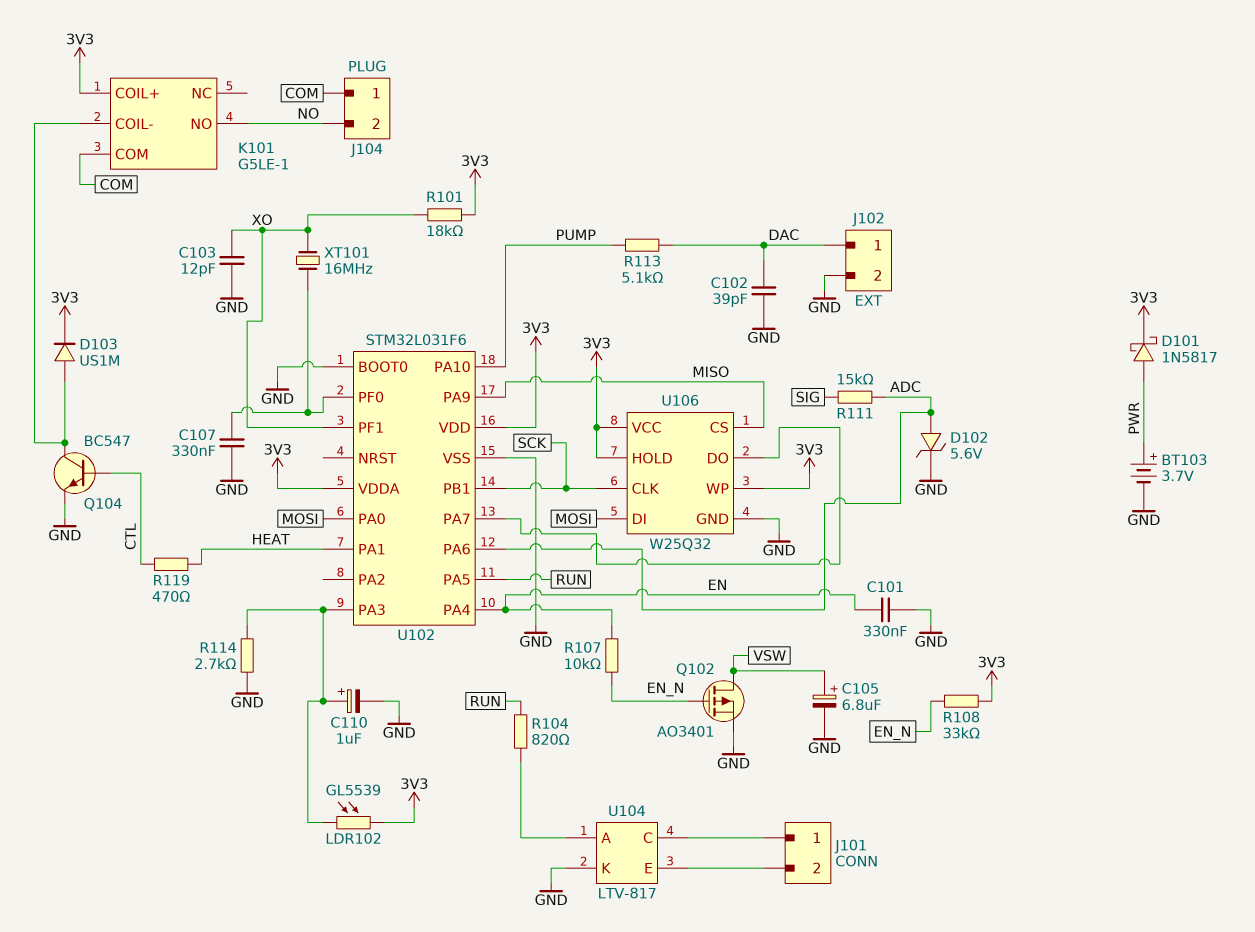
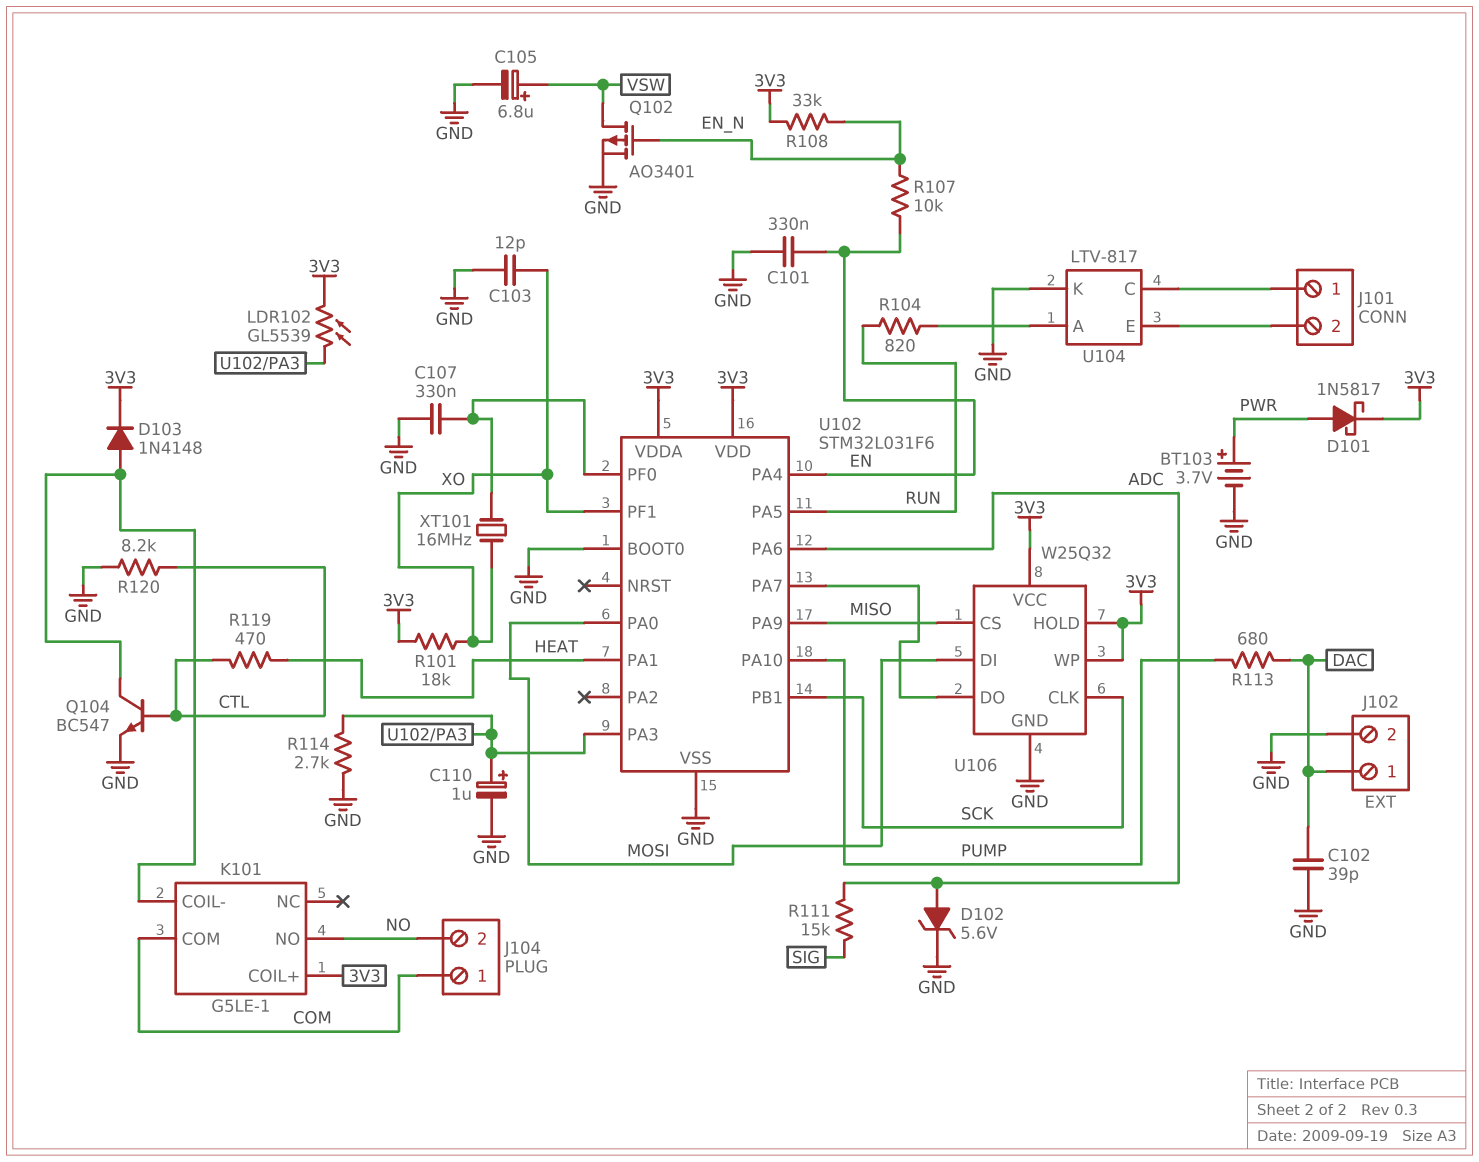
D103: diode US1M (A K101/COIL-, K 3V3) -> diode 1N4148 (A K101/COIL-, K 3V3)
R113: 5.1k (DAC, PUMP) -> 680 (DAC, PUMP)
R120: none -> 8.2k (CTL, GND)

